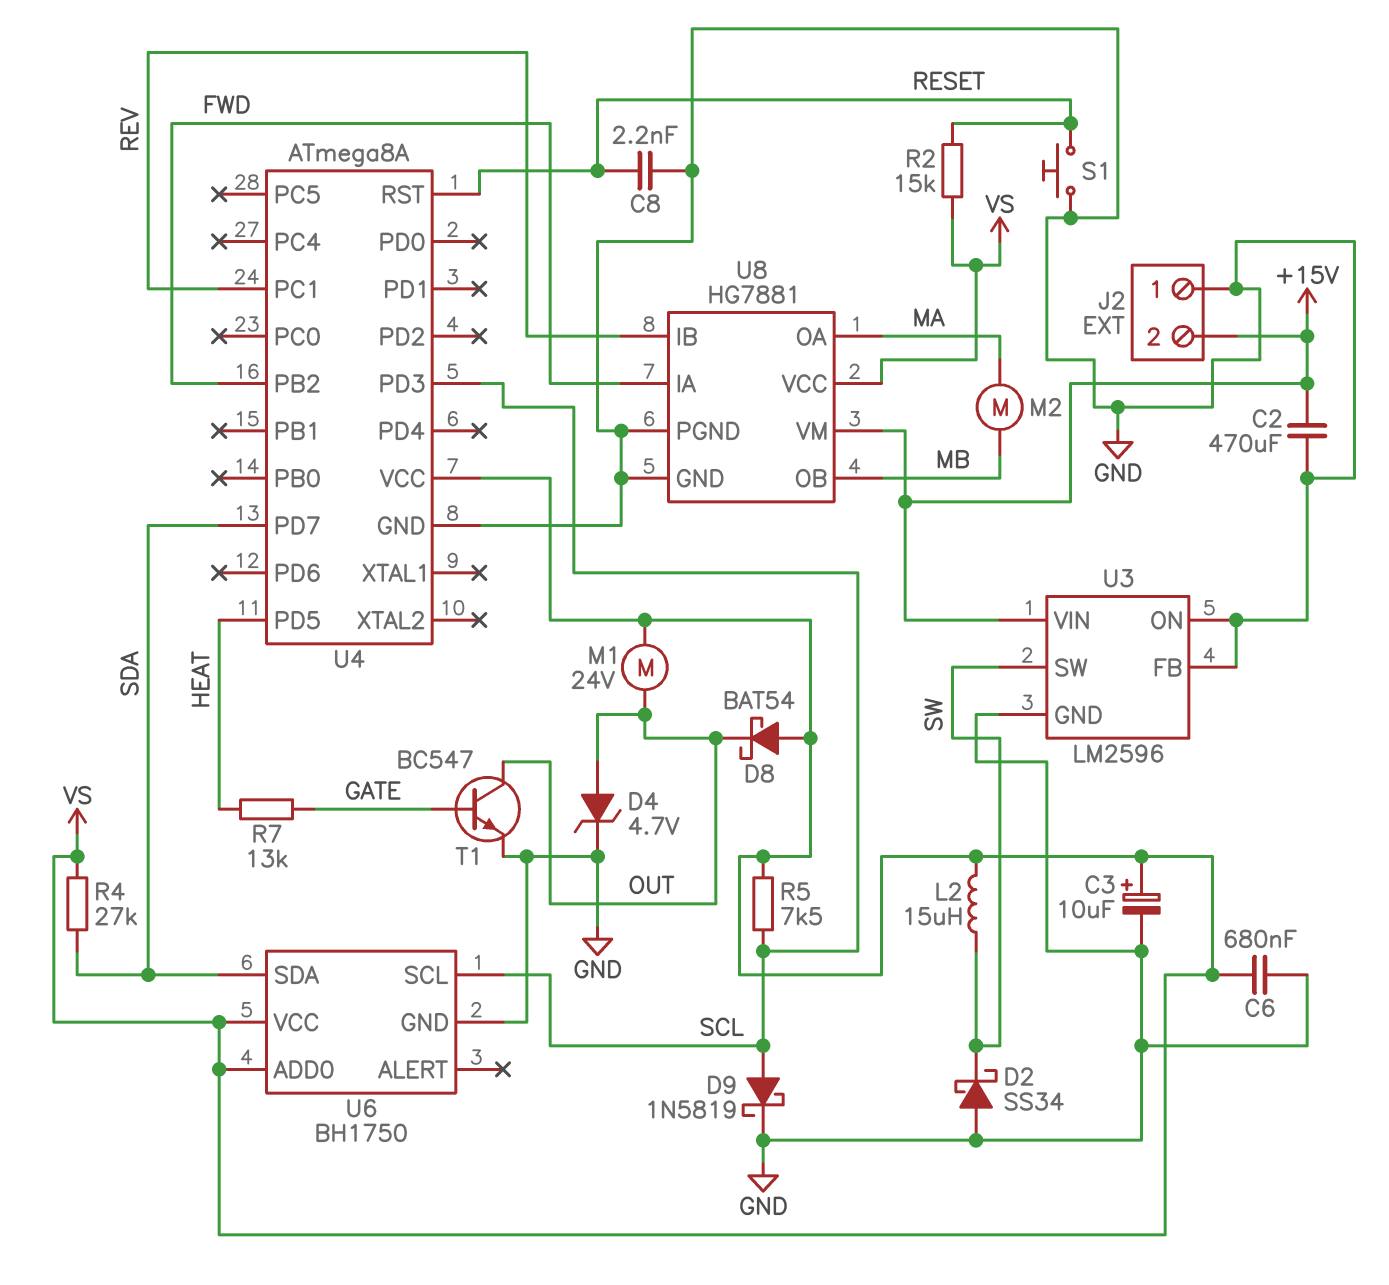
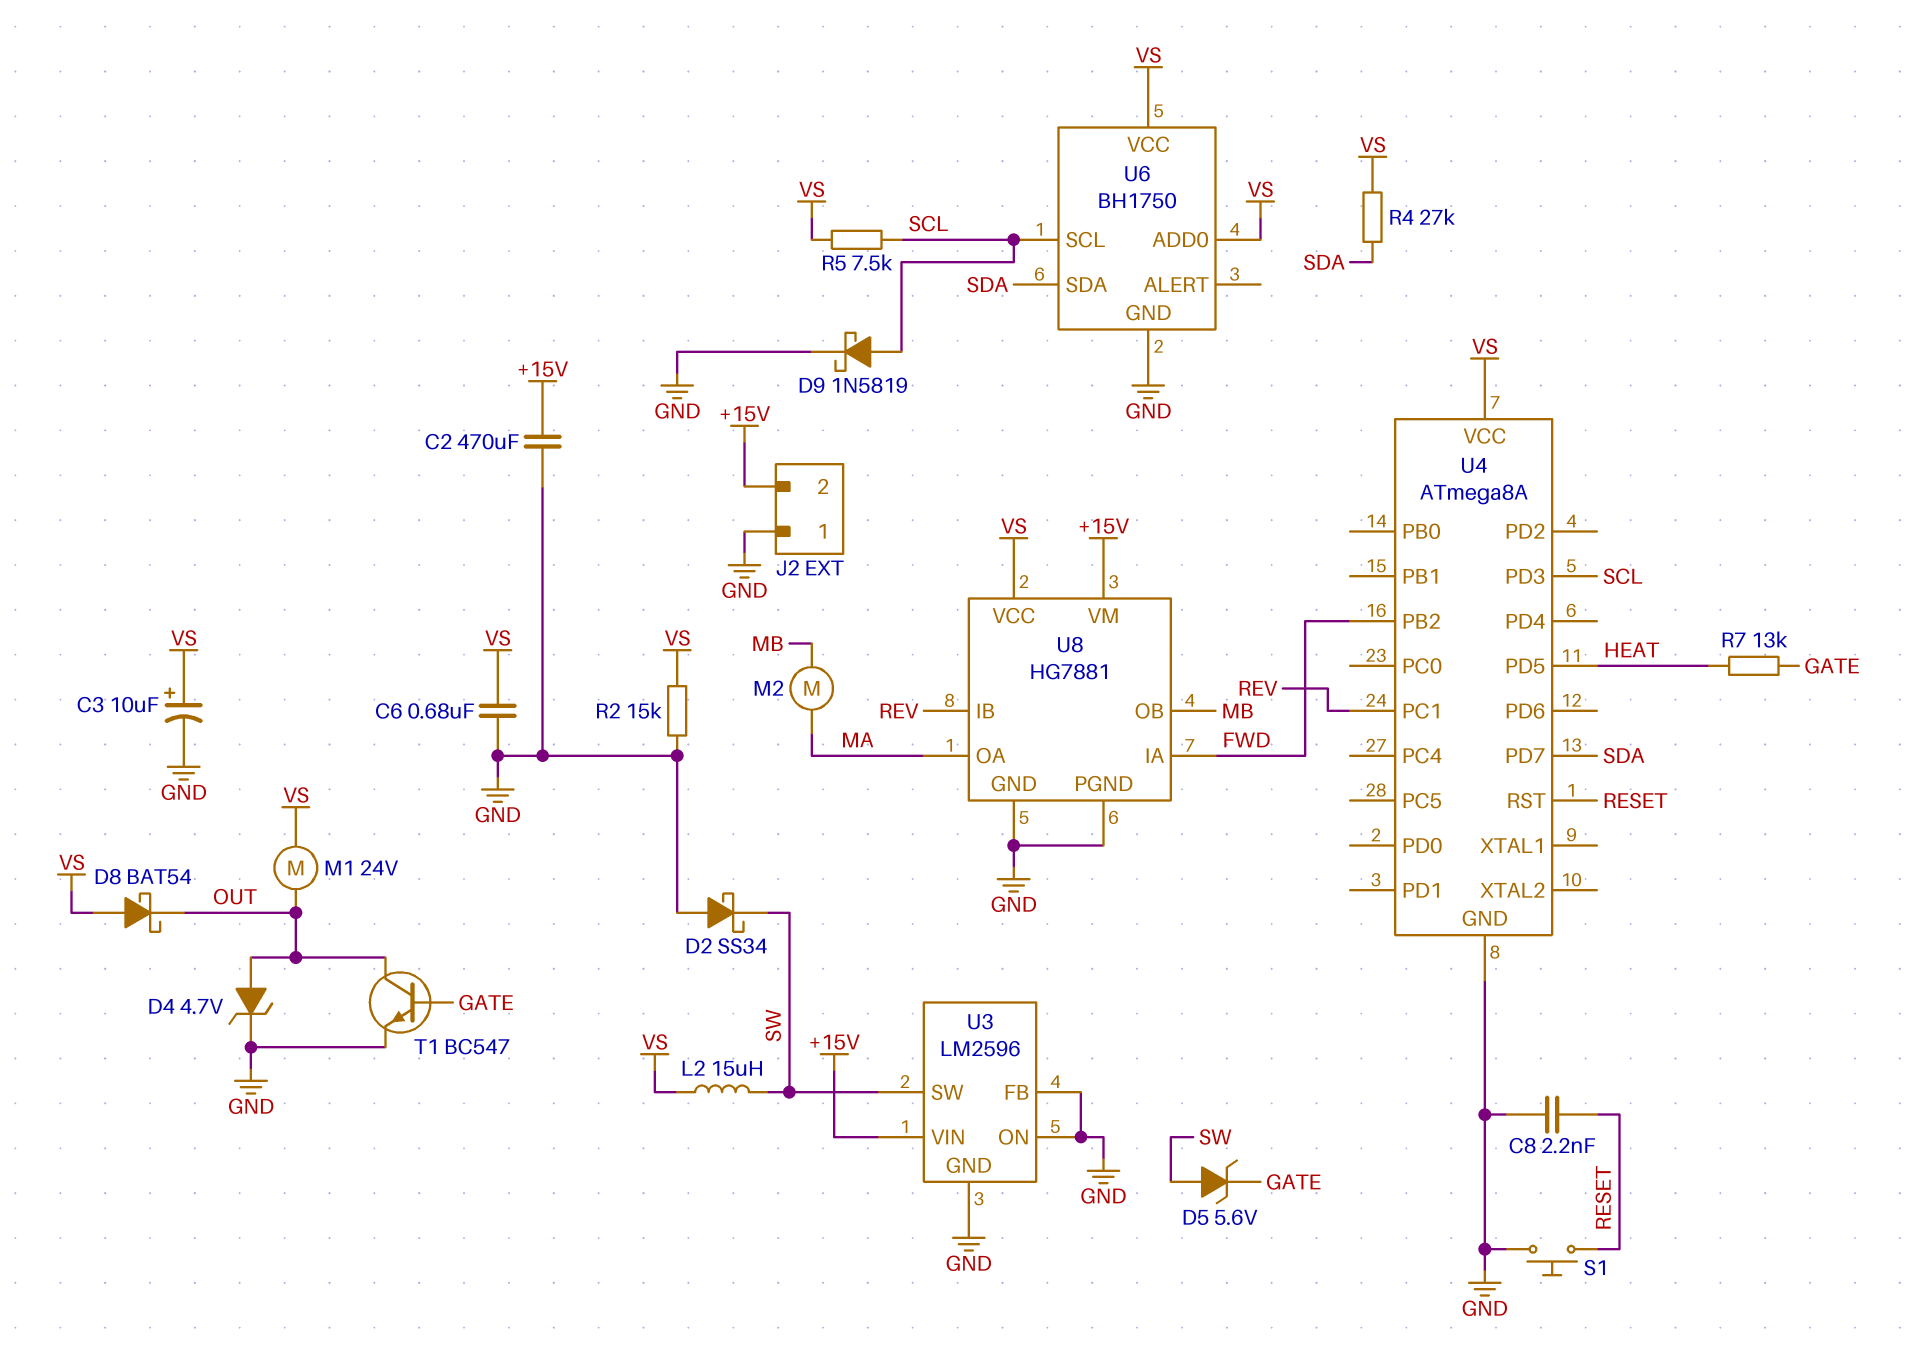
D5: none -> zener 5.6V (A SW, K GATE)
R2: 15k (RESET, VS) -> 15k (GND, VS)

